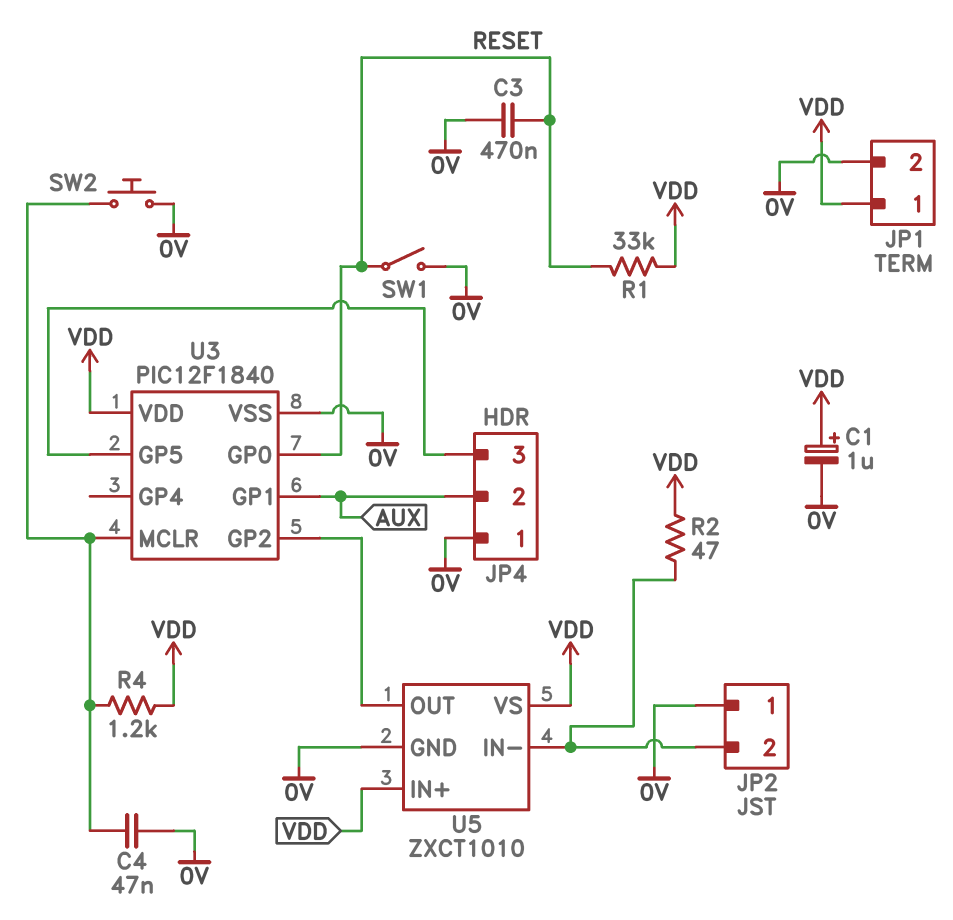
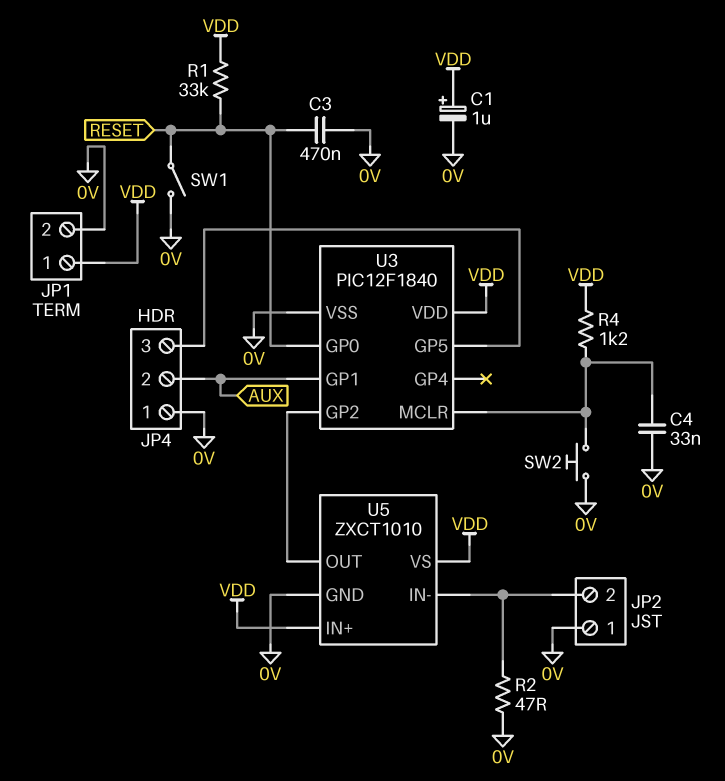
C4: 47nF (0V, U3/MCLR) -> 33nF (0V, U3/MCLR)
R2: 47 (JP2/2, VDD) -> 47 (0V, JP2/2)

